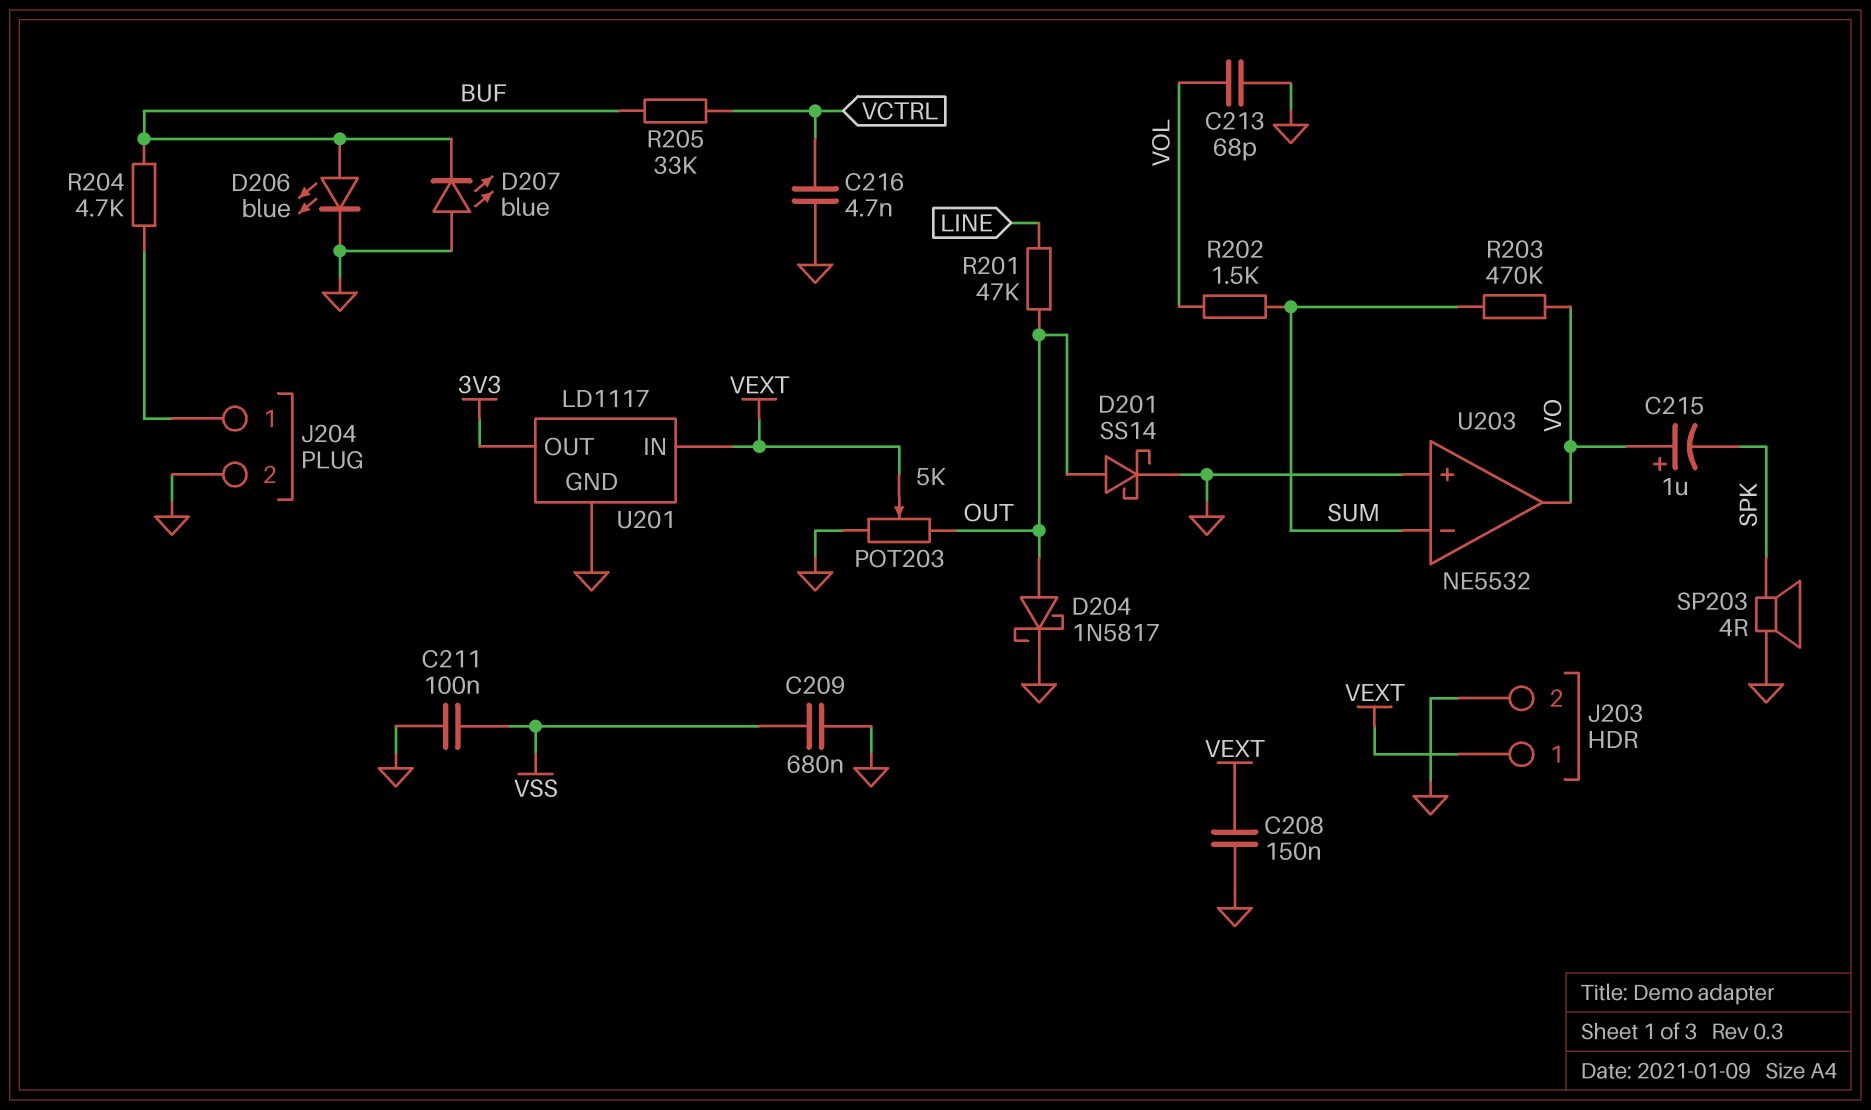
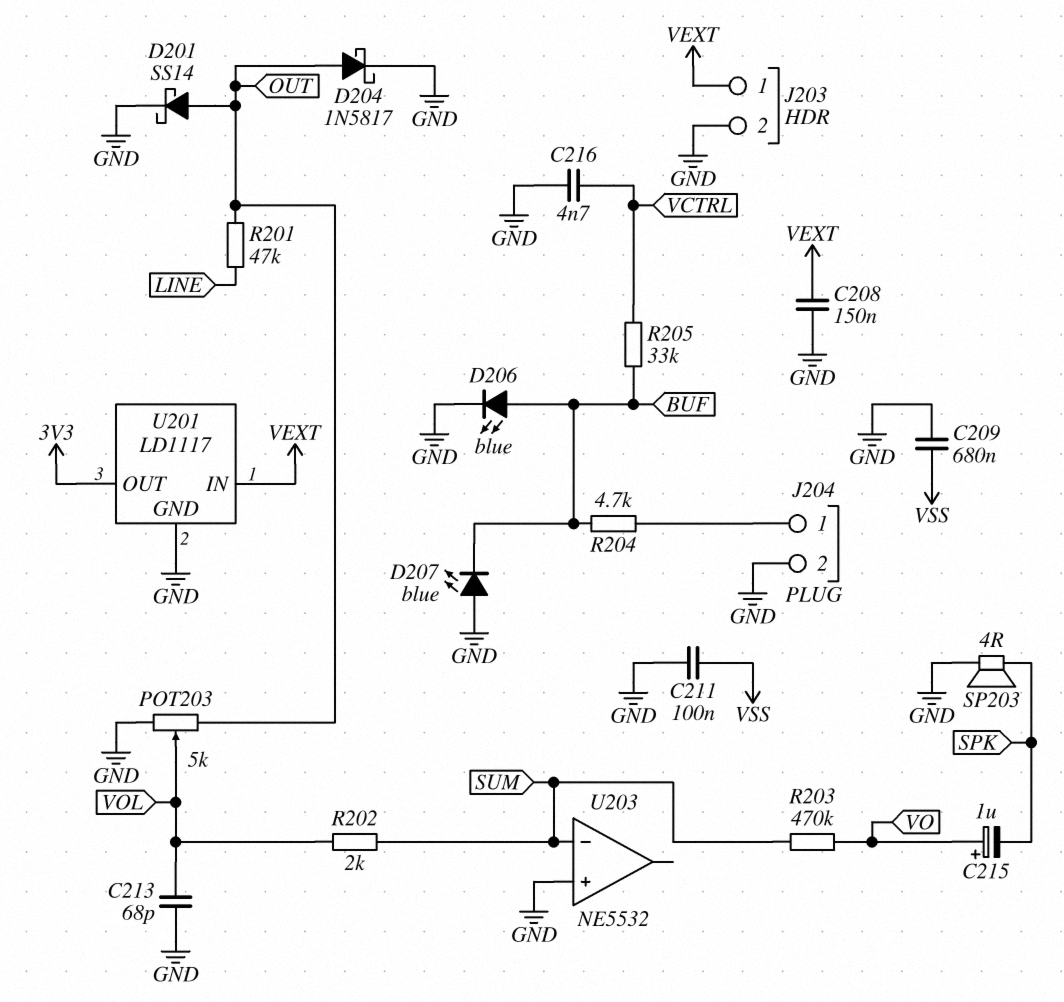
POT203: 5k (GND, OUT, wiper VEXT) -> 5k (GND, OUT, wiper VOL)
R202: 1.5k (SUM, VOL) -> 2k (SUM, VOL)
U203 pin out: VO -> none

